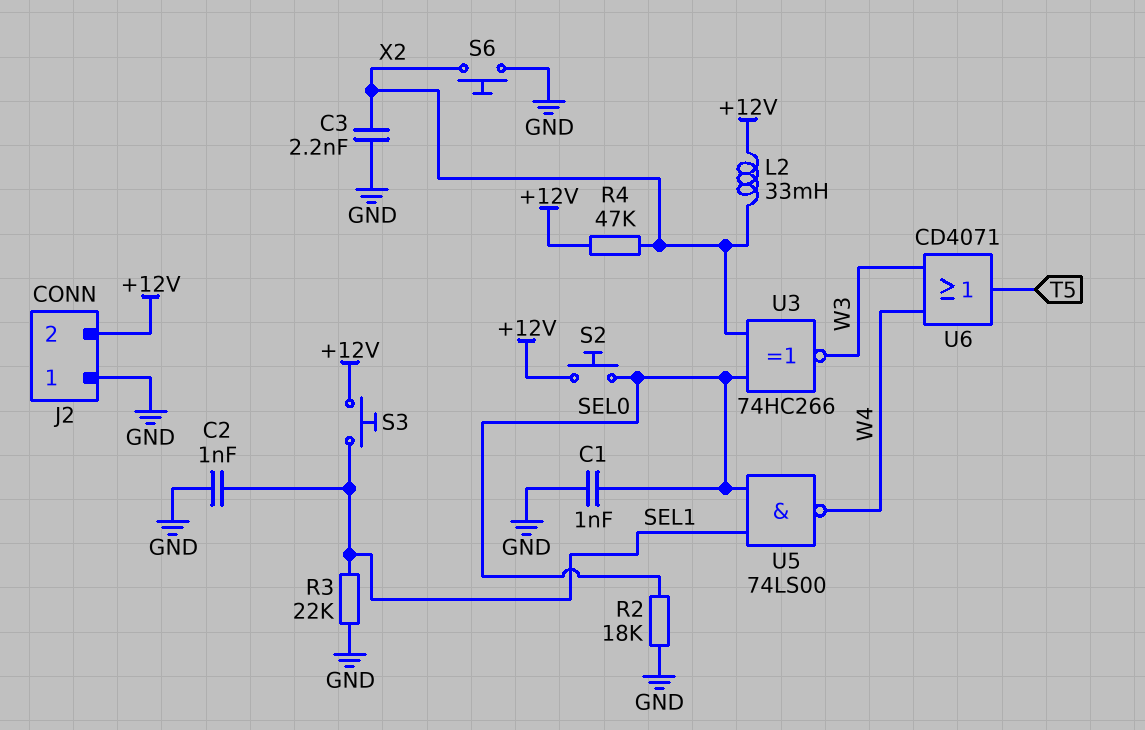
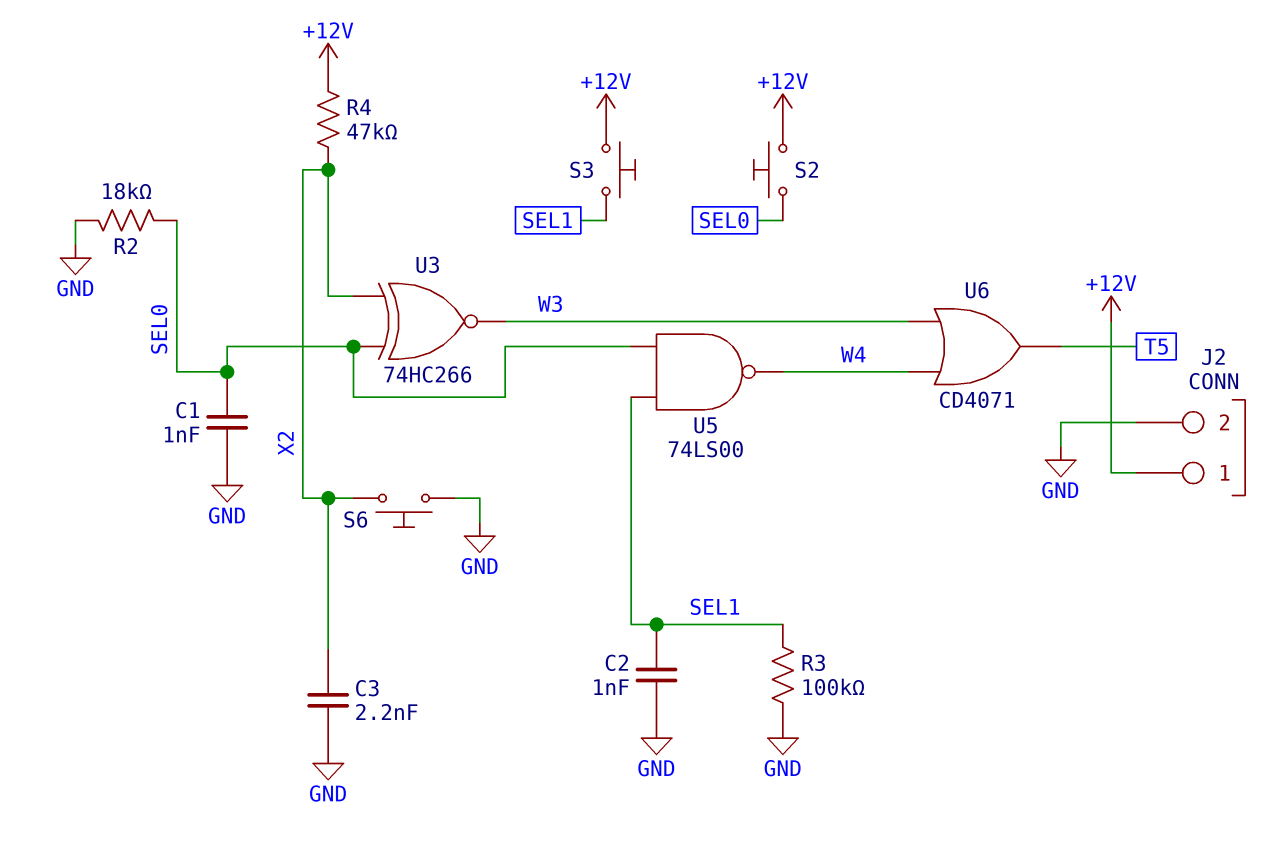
J2 pin 1: GND -> +12V
J2 pin 2: +12V -> GND
L2: 33mH (+12V, X2) -> none
R3: 22k (GND, SEL1) -> 100k (GND, SEL1)

